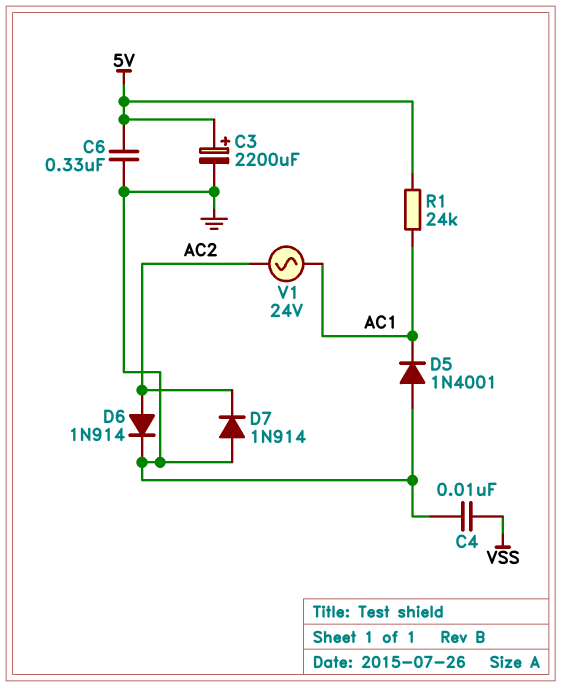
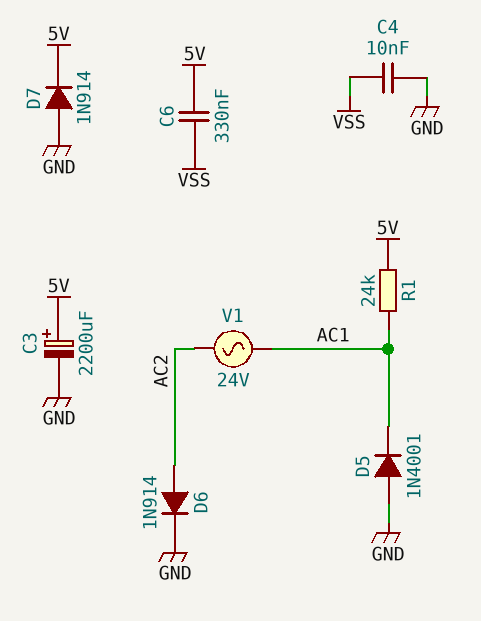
C6: 330nF (5V, GND) -> 330nF (5V, VSS)
D7: diode 1N914 (A GND, K AC2) -> diode 1N914 (A GND, K 5V)

